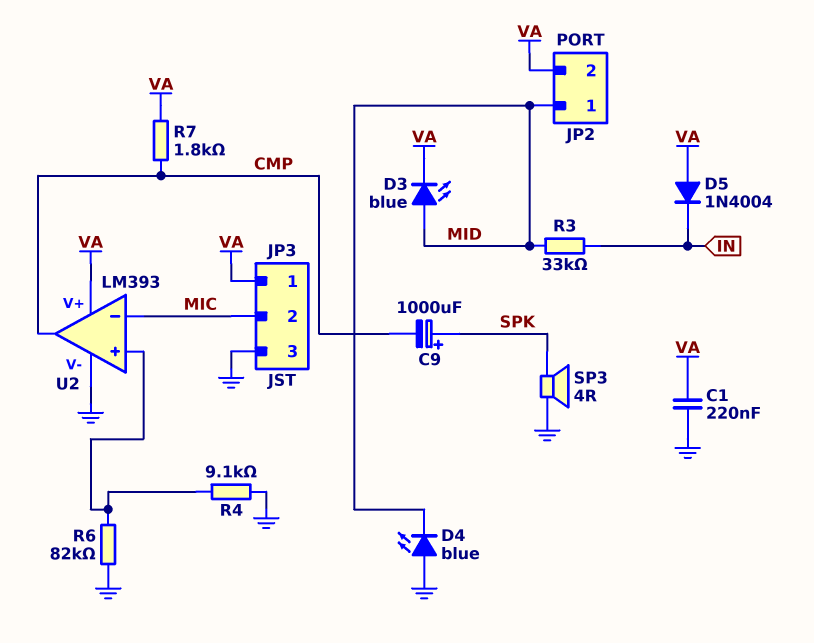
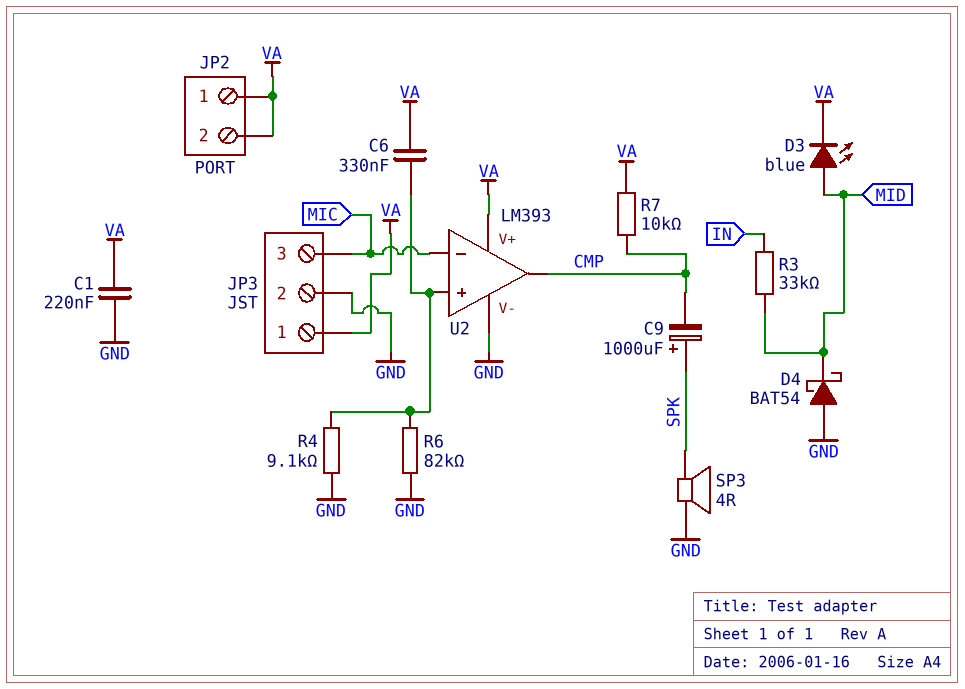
C6: none -> 330nF (U2/in+, VA)
D4: LED blue (A GND, K MID) -> schottky BAT54 (A GND, K MID)
D5: diode 1N4004 (A VA, K IN) -> none
JP2 pin 1: MID -> VA
JP3 pin 2: MIC -> GND
JP3 pin 3: GND -> MIC
R7: 1.8k (CMP, VA) -> 10k (CMP, VA)

